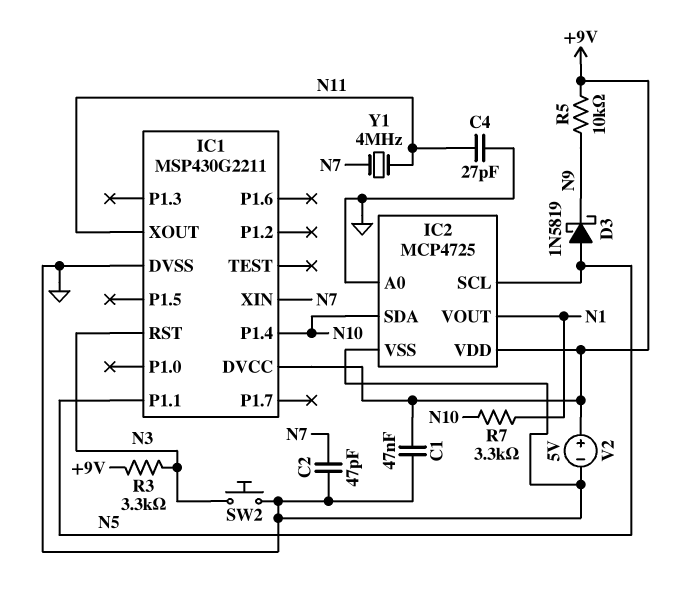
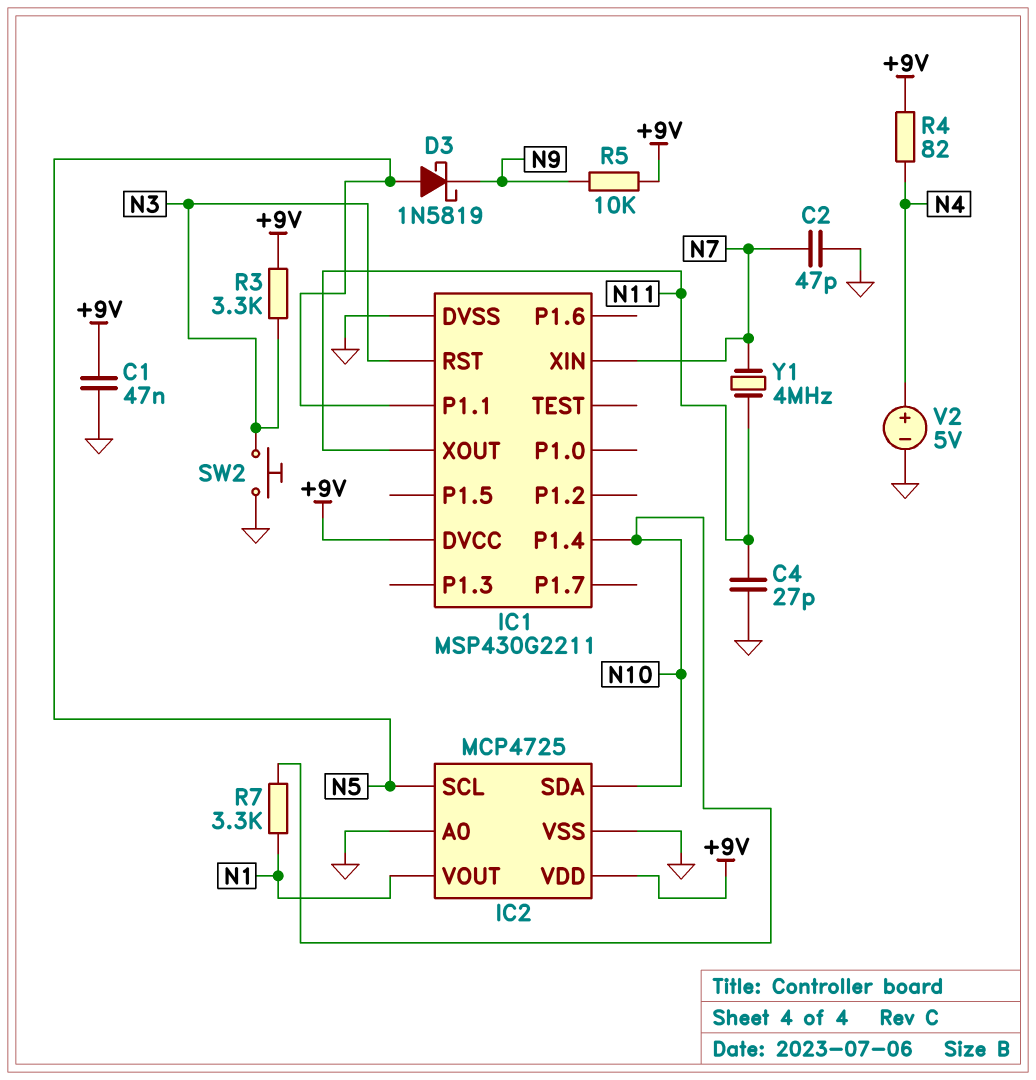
R4: none -> 82 (+9V, N4)
V2: 5V (plus +9V, minus GND) -> 5V (plus N4, minus GND)

